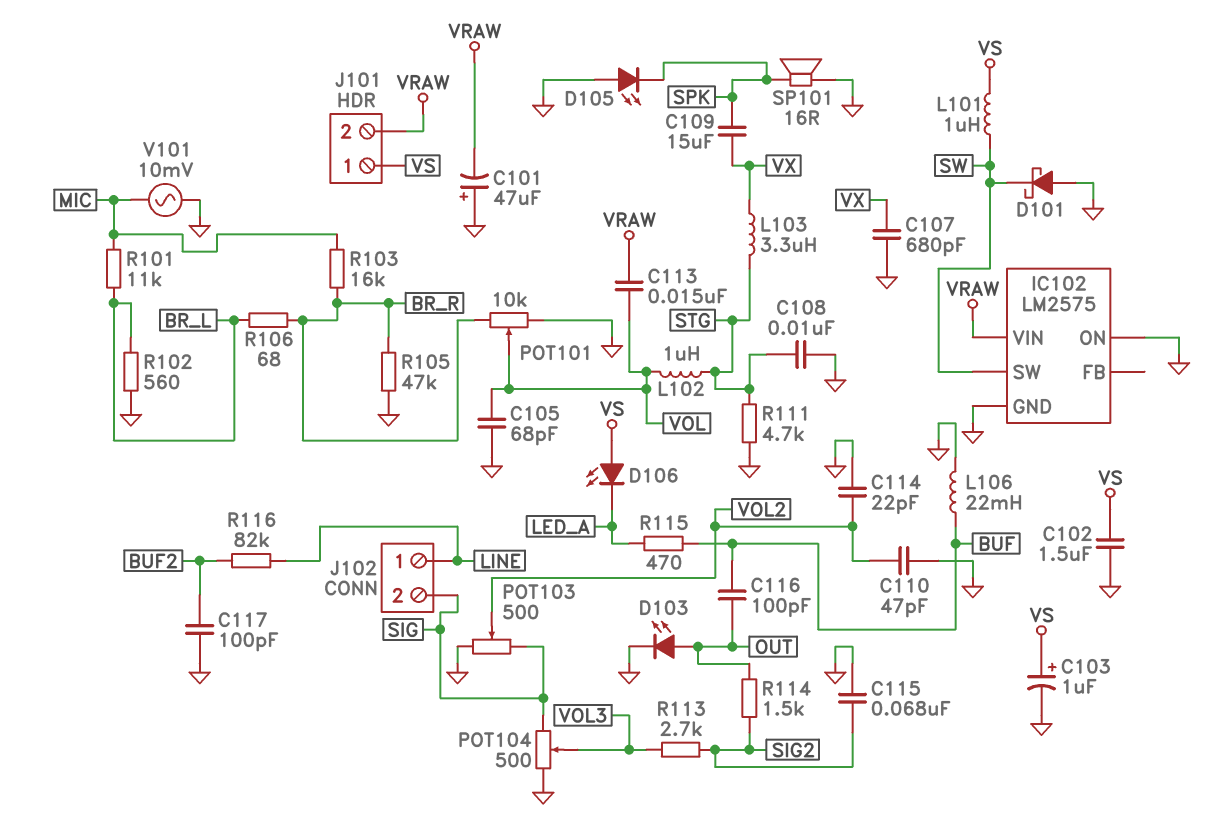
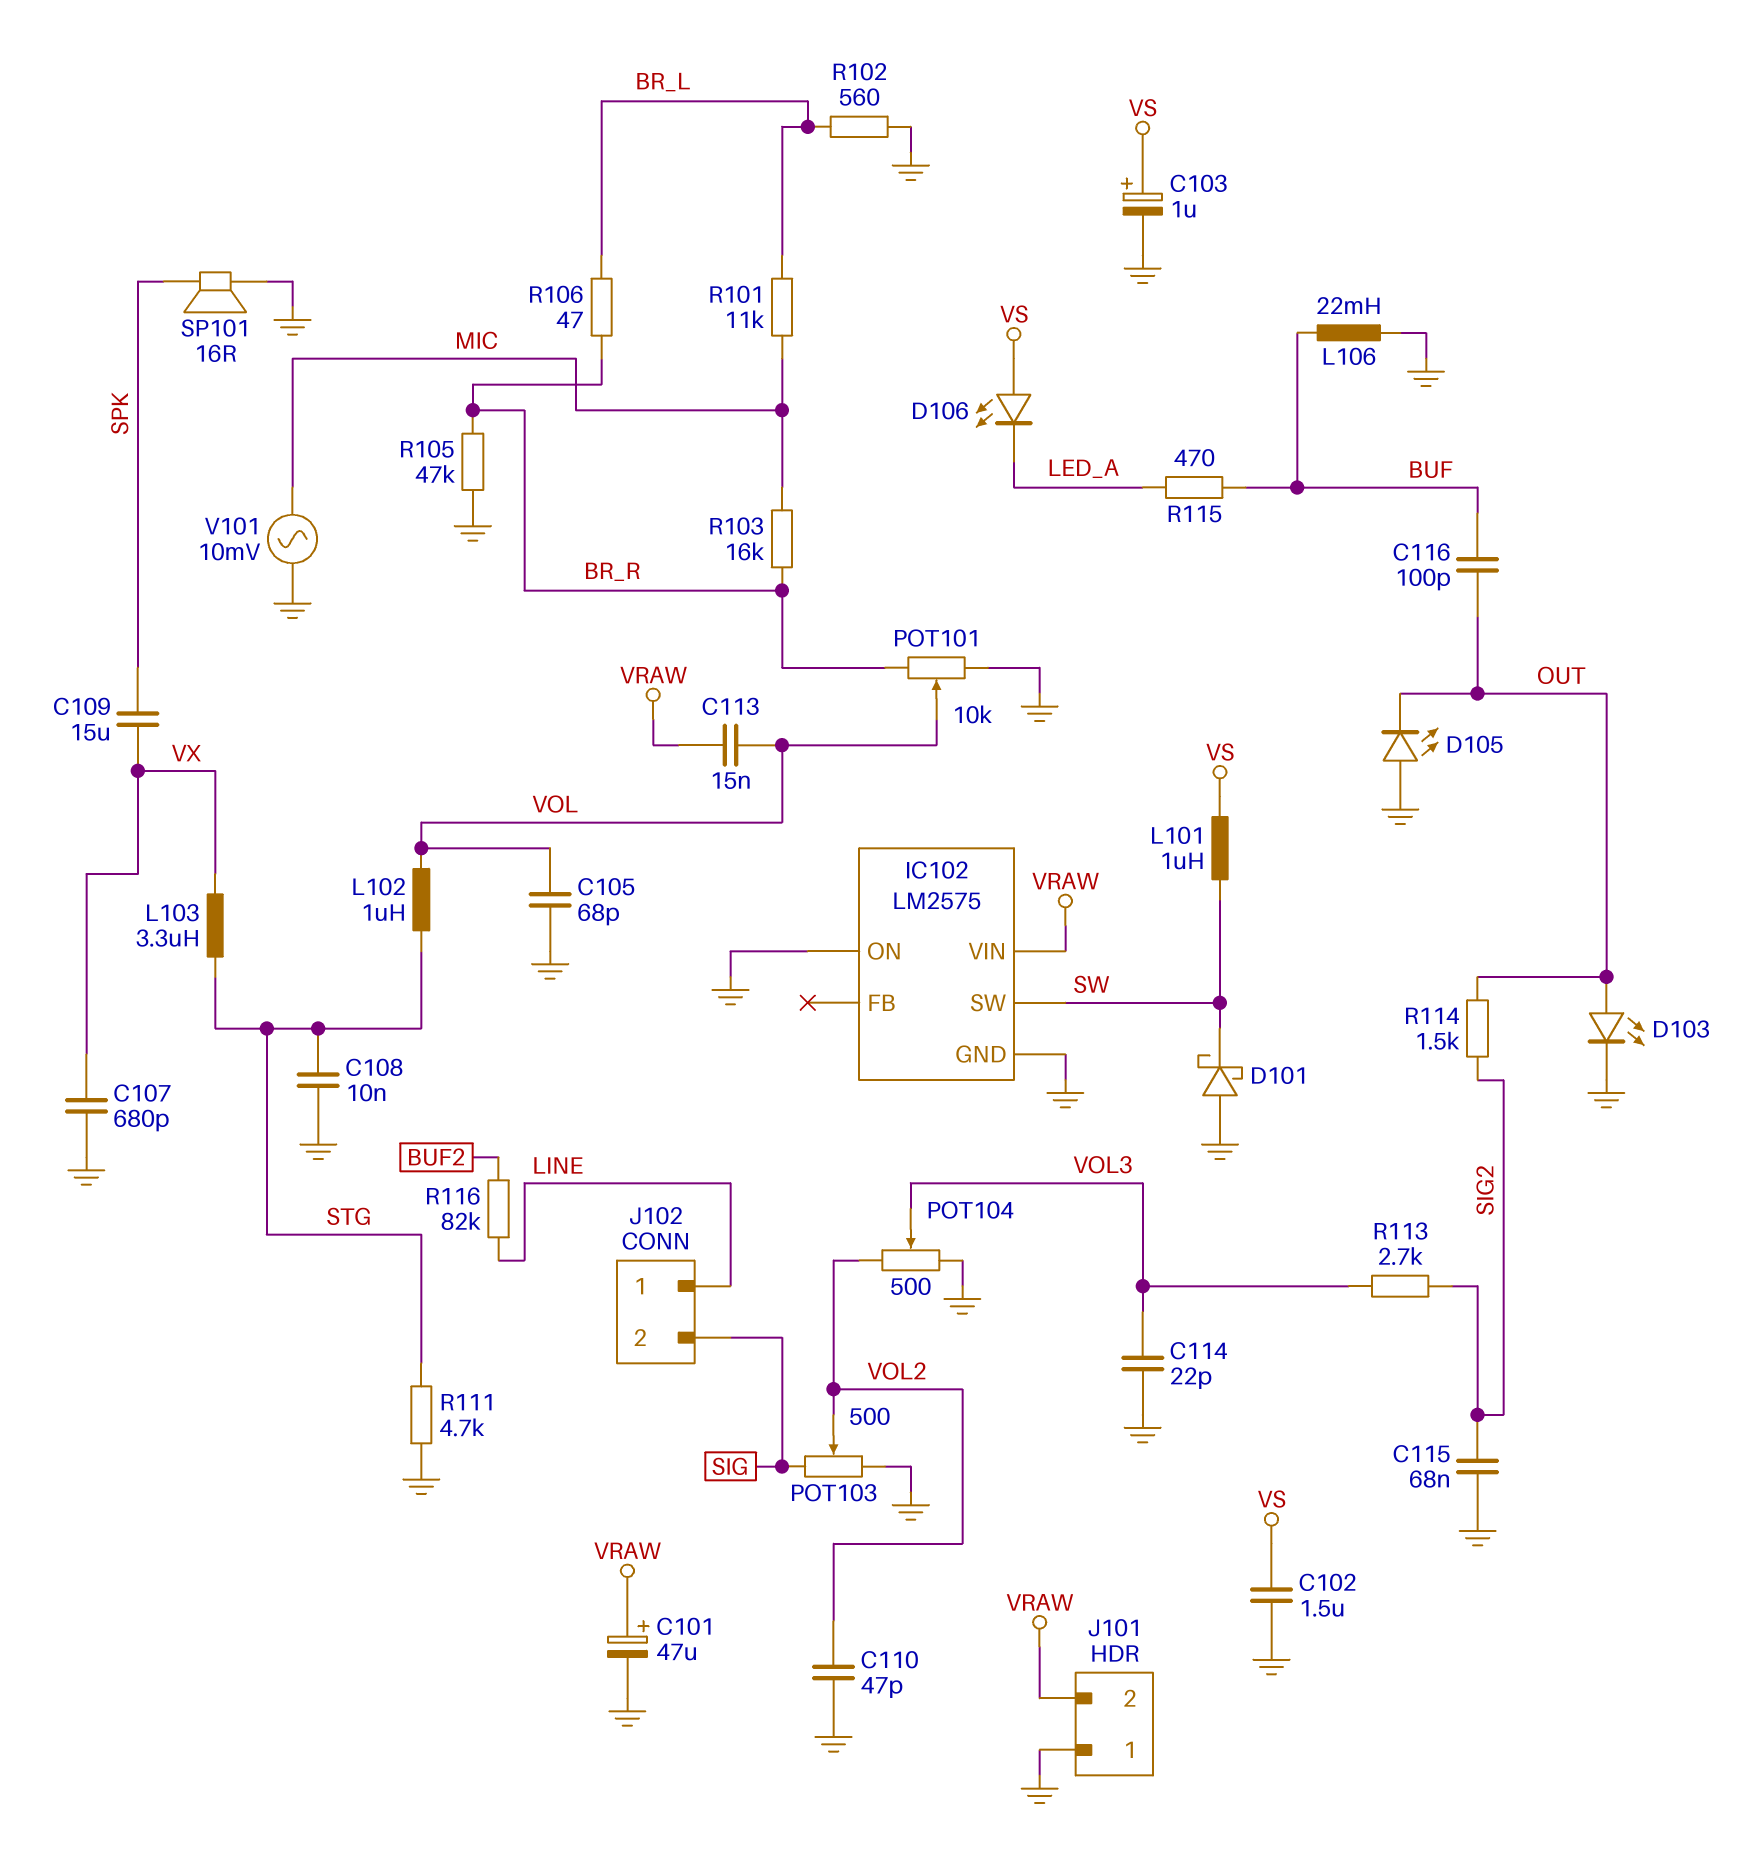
C101: 47uF (plus GND, minus VRAW) -> 47uF (plus VRAW, minus GND)
C114: 22pF (GND, VOL2) -> 22pF (GND, VOL3)
C117: 100pF (BUF2, GND) -> none
D105: LED (A GND, K SPK) -> LED (A GND, K OUT)
J101 pin 1: VS -> GND
POT104: 500 (GND, SIG, wiper VOL3) -> 500 (GND, VOL2, wiper VOL3)
R106: 68 (BR_L, BR_R) -> 47 (BR_L, BR_R)

